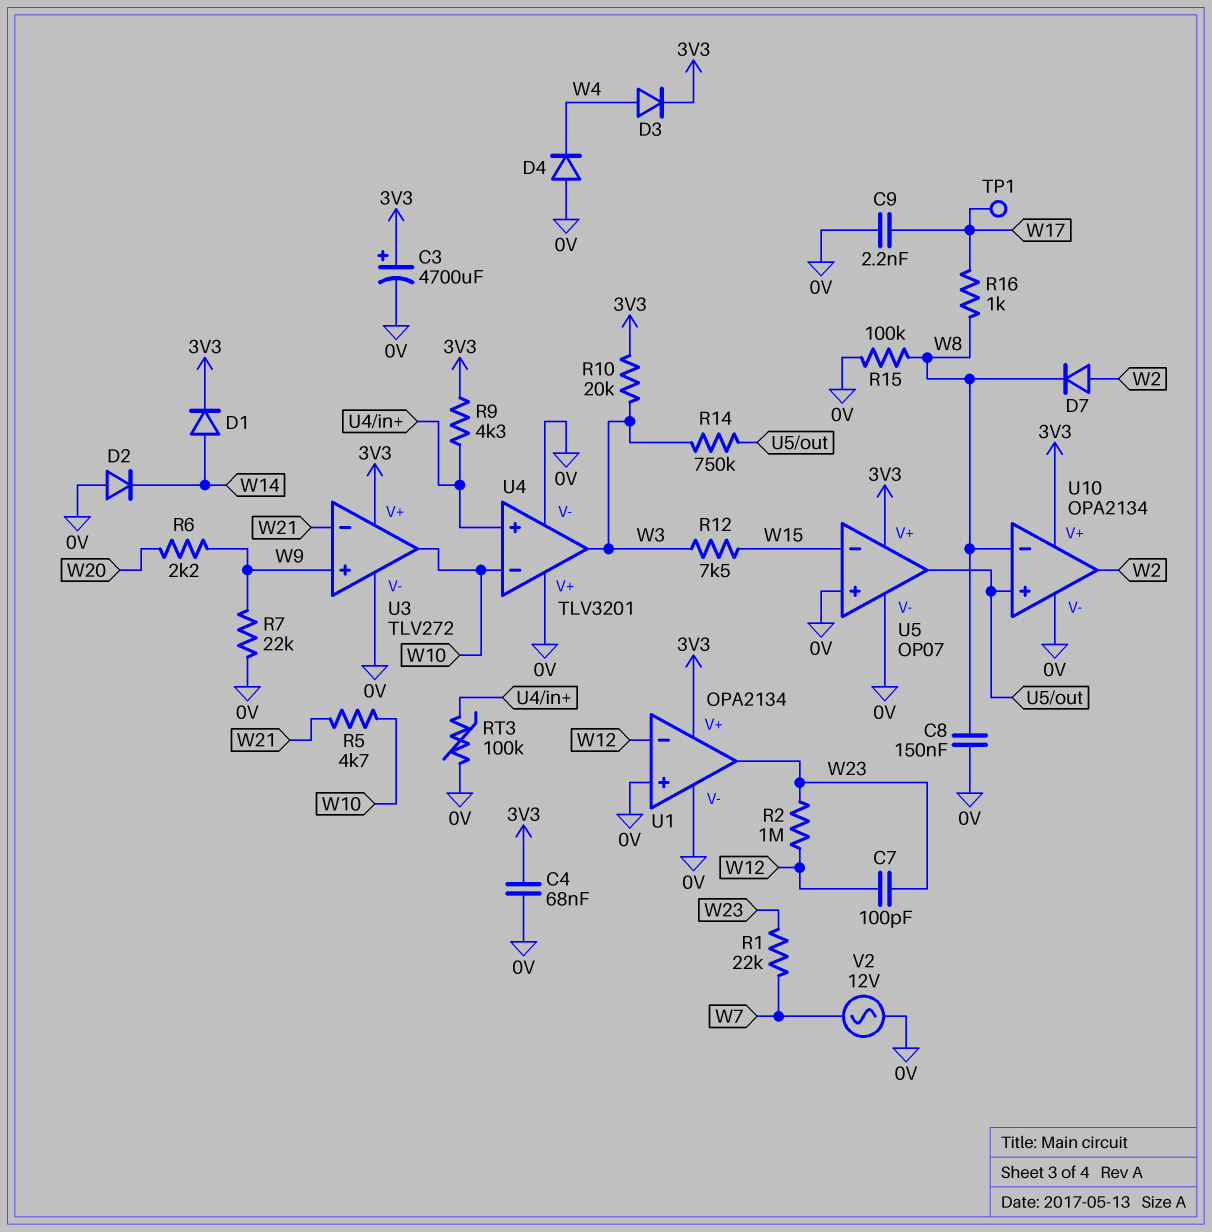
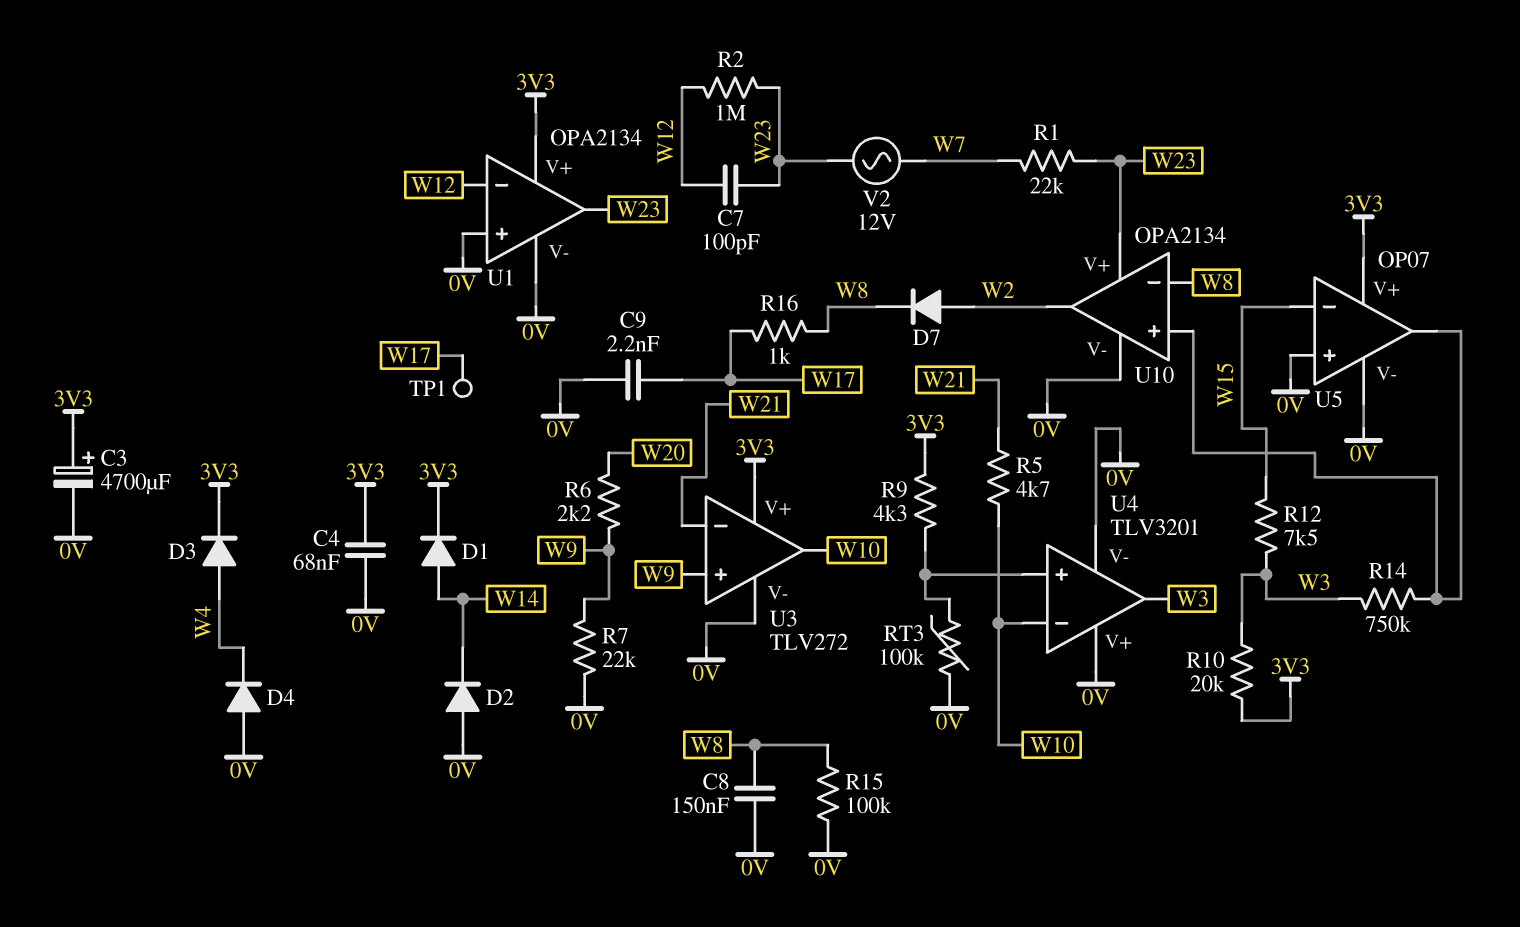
U10 pin V+: 3V3 -> W23
V2: AC 12V (0V, W7) -> AC 12V (W7, W23)

